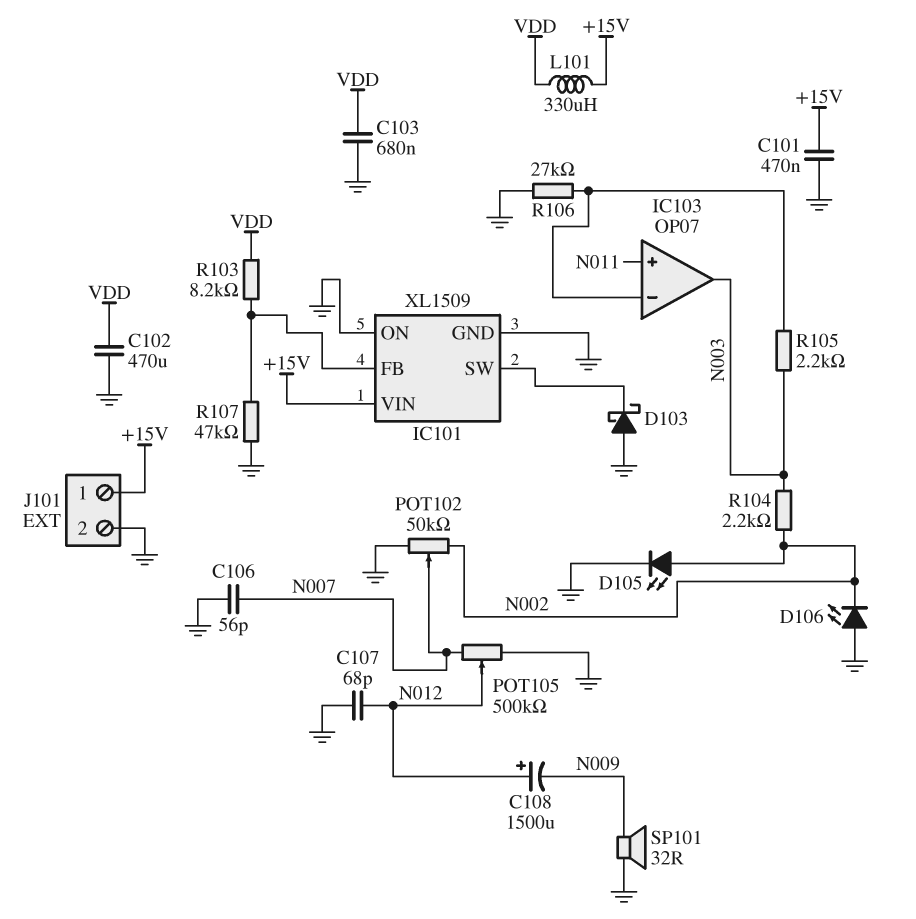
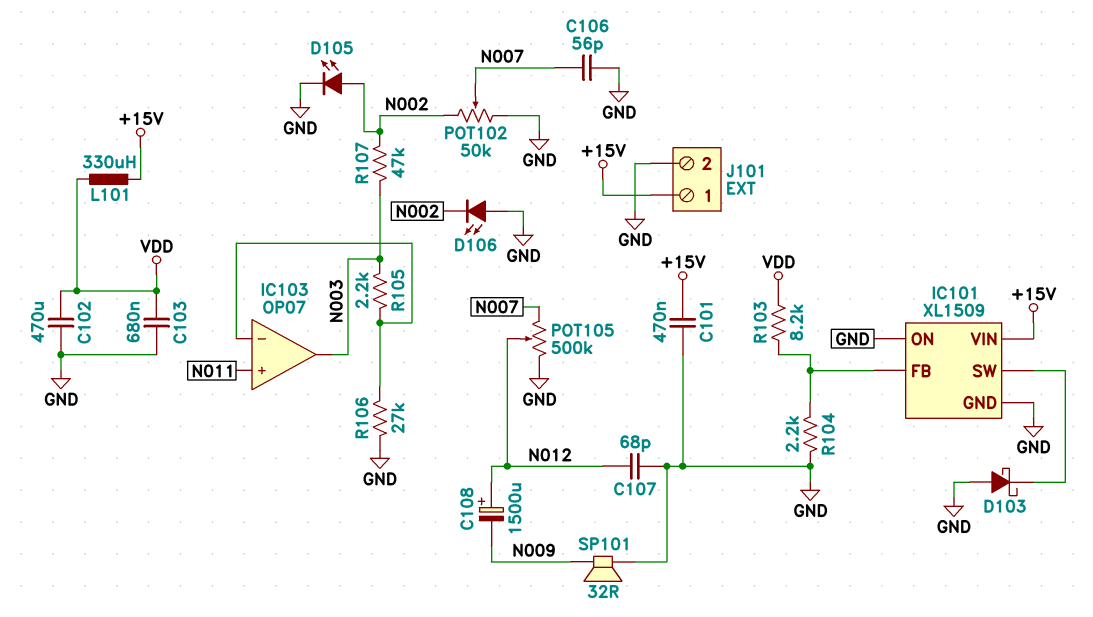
R104: 2.2k (N002, N003) -> 2.2k (GND, IC101/FB)
R107: 47k (GND, IC101/FB) -> 47k (N002, N003)

